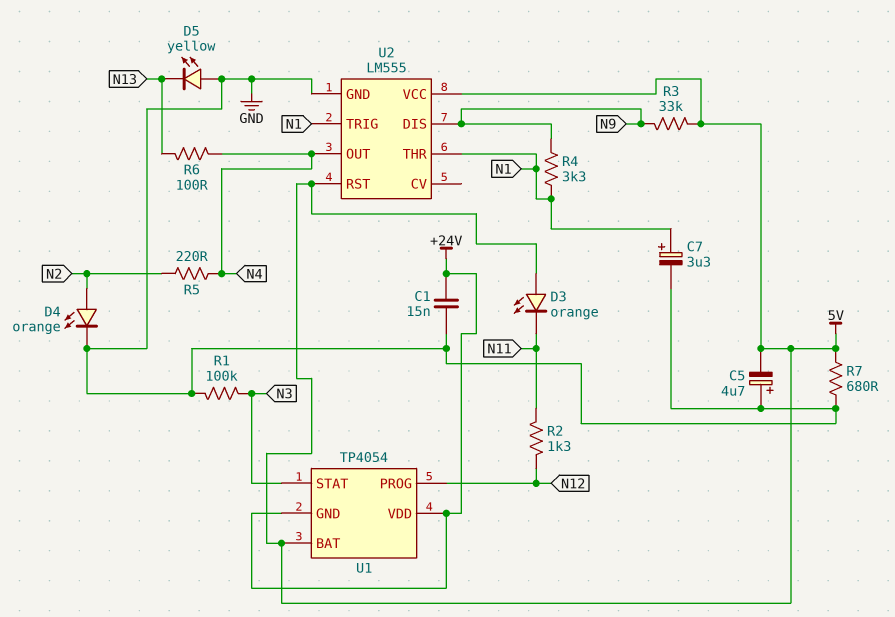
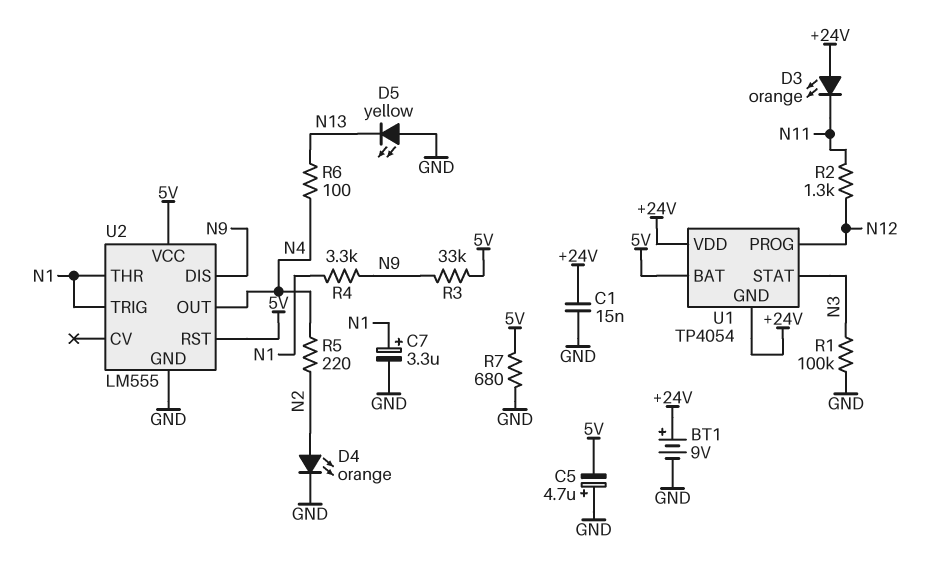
BT1: none -> 9V (plus +24V, minus GND)
D3: LED orange (A 5V, K N11) -> LED orange (A +24V, K N11)

